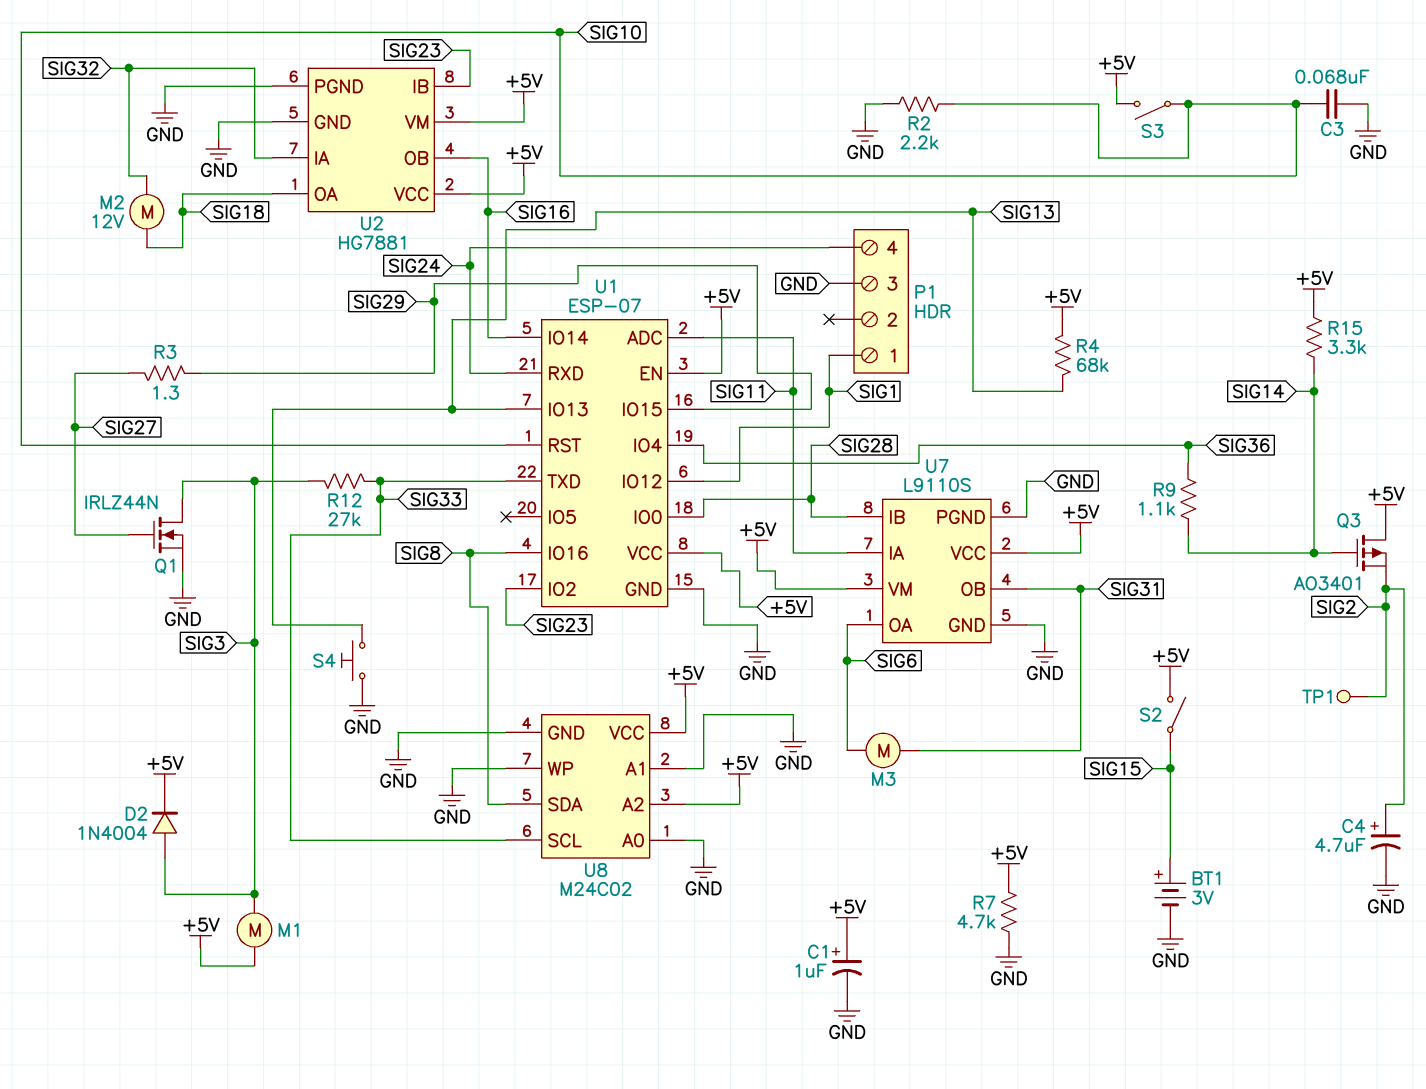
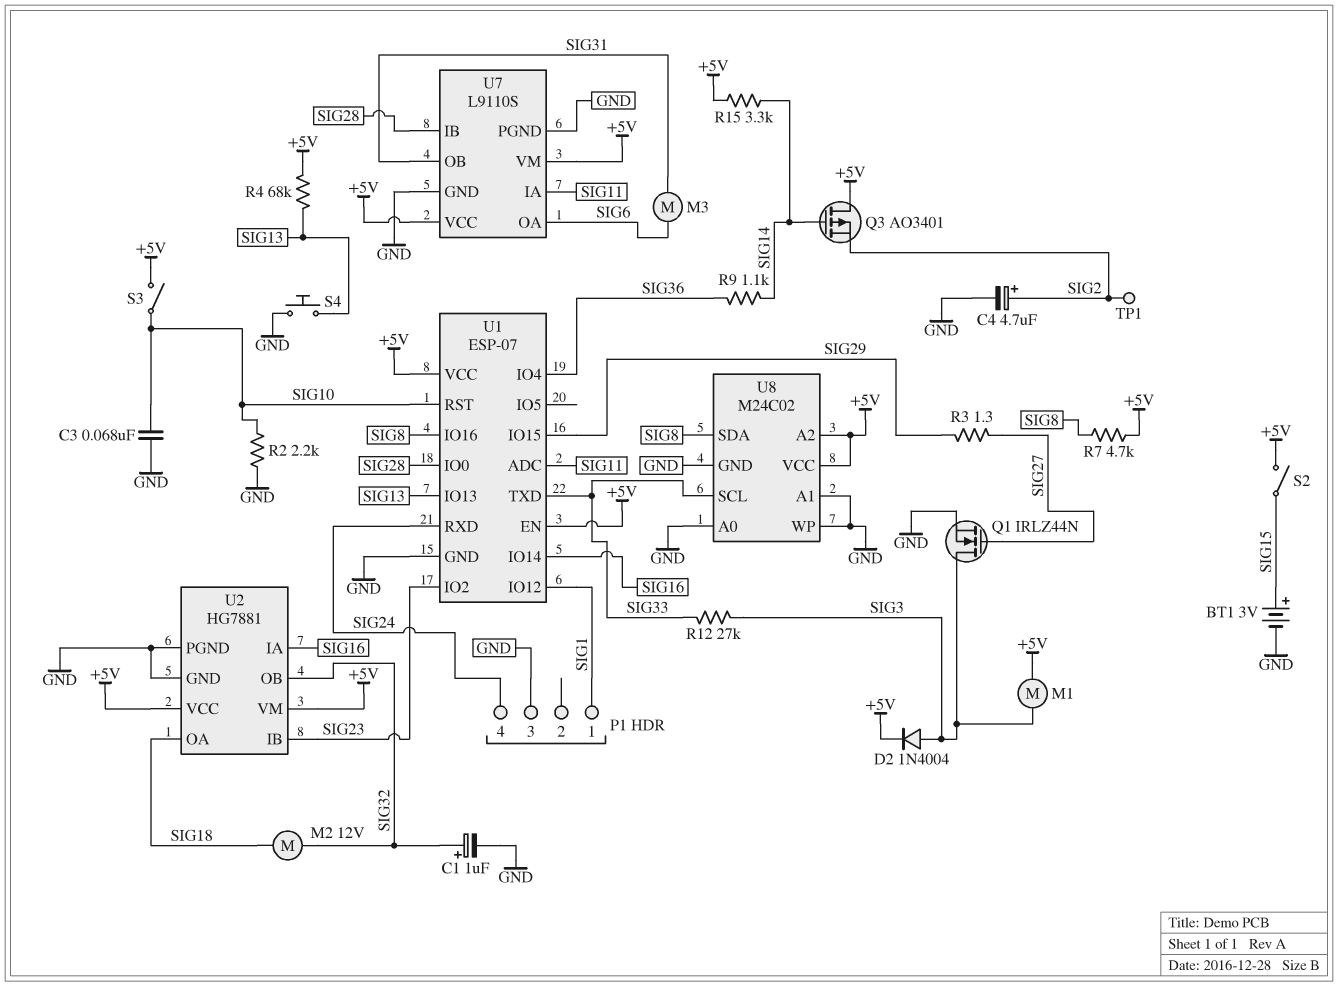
C1: 1uF (plus +5V, minus GND) -> 1uF (plus SIG32, minus GND)
R7: 4.7k (+5V, GND) -> 4.7k (+5V, SIG8)
U2 pin IA: SIG32 -> SIG16
U2 pin OB: SIG16 -> SIG32

